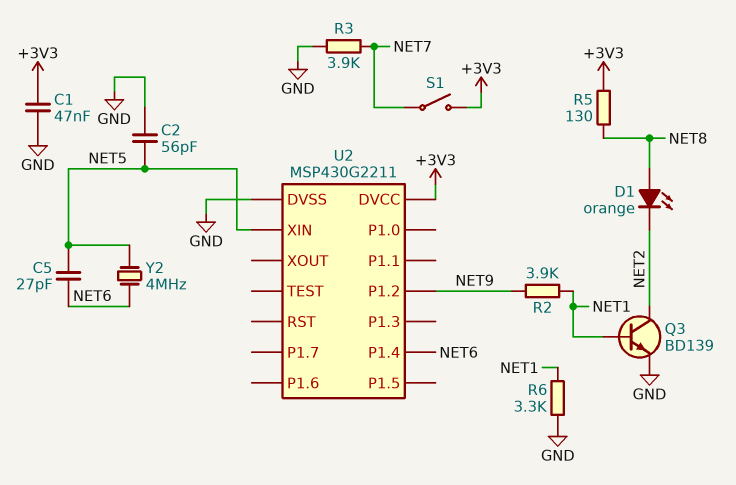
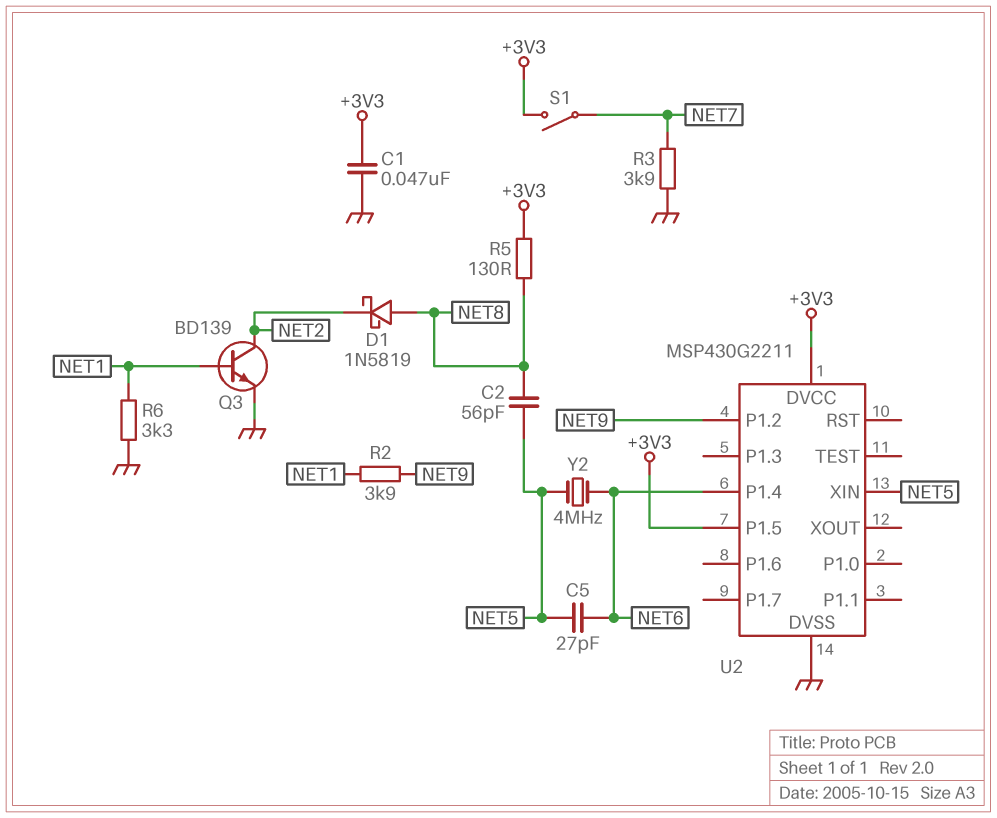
C2: 56pF (GND, NET5) -> 56pF (NET5, NET8)
D1: LED orange (A NET8, K NET2) -> schottky 1N5819 (A NET8, K NET2)
U2 pin P1.5: none -> +3V3

